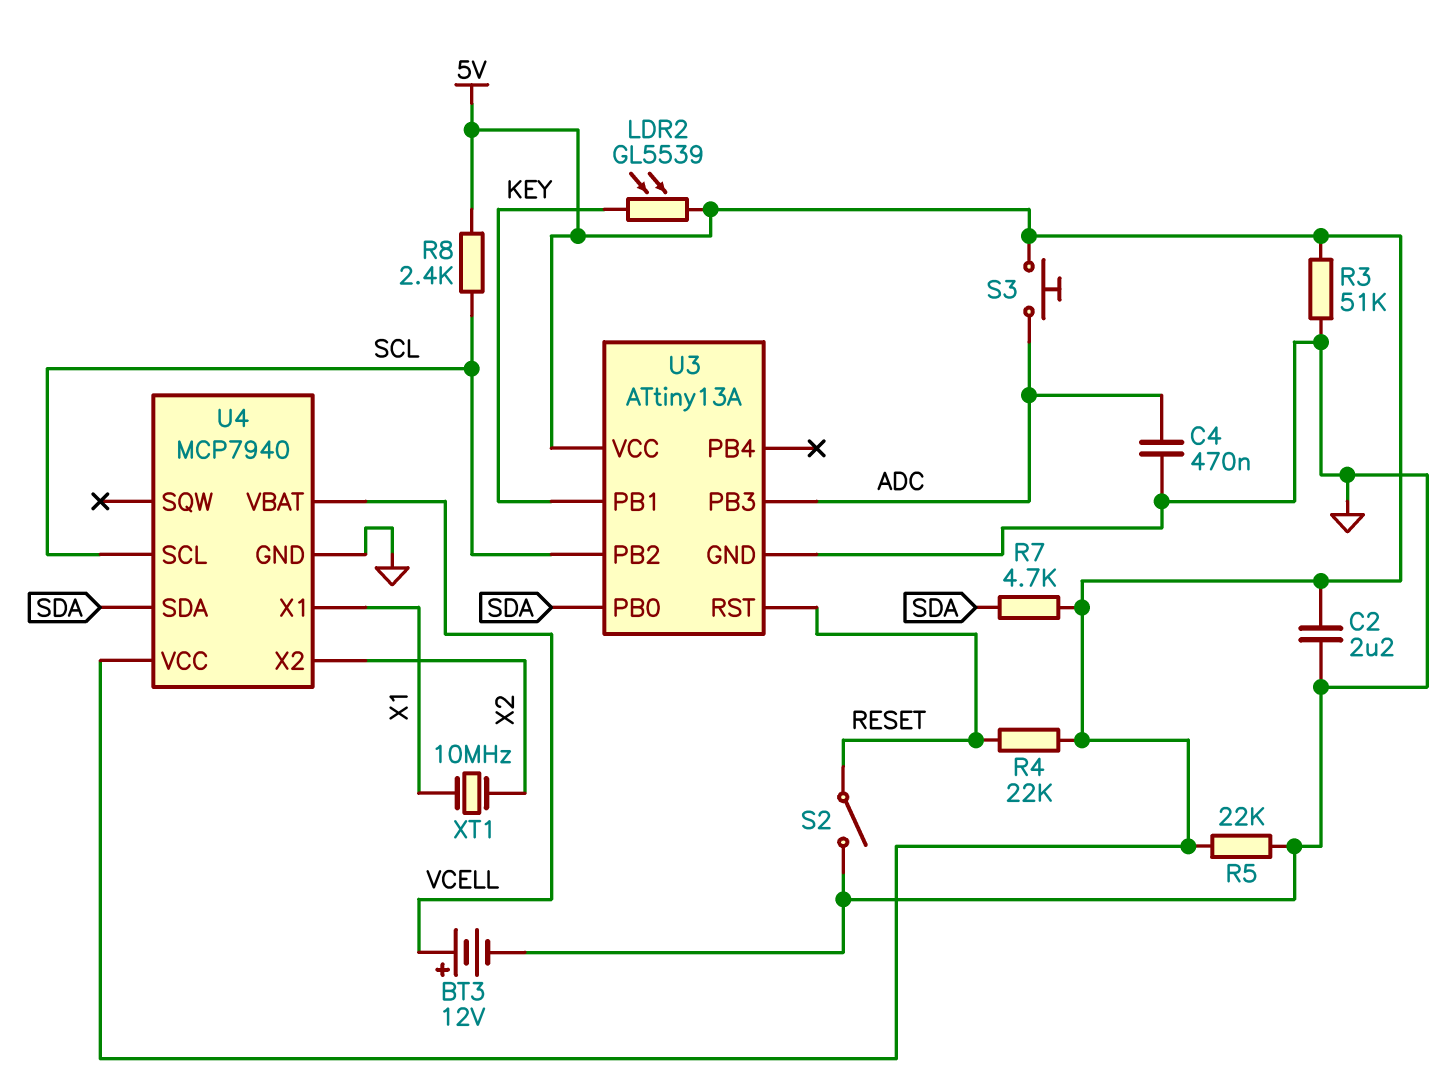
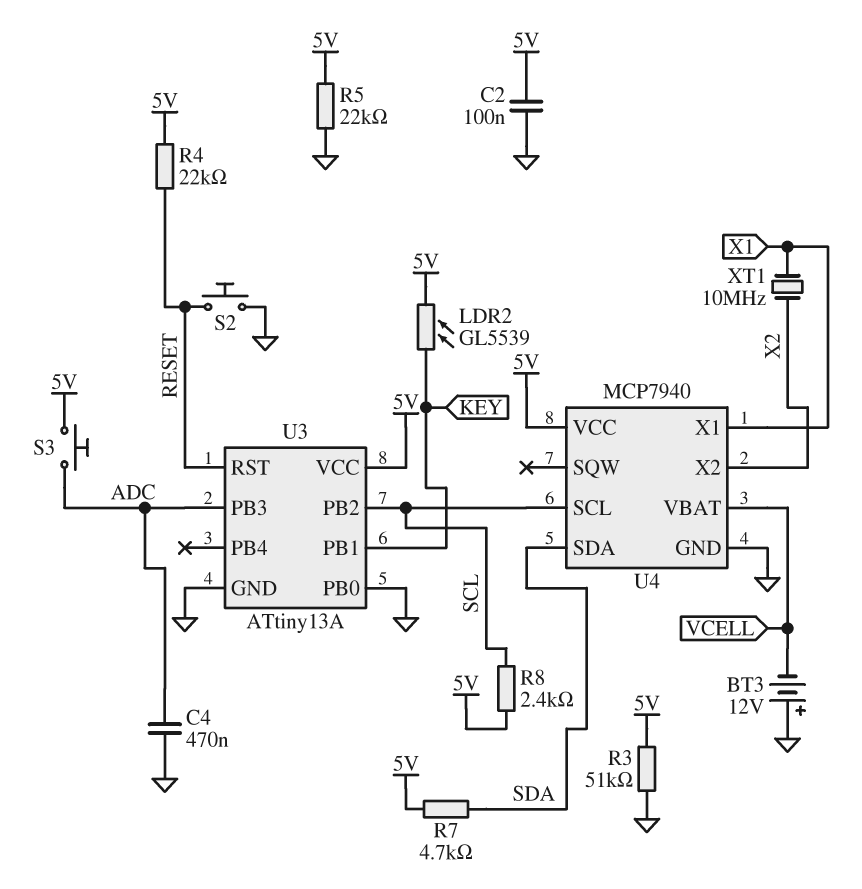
BT3: 12V (plus VCELL, minus GND) -> 12V (plus GND, minus VCELL)
C2: 2.2uF (5V, GND) -> 100nF (5V, GND)
S2: switch (GND, RESET) -> button (GND, RESET)
U3 pin PB0: SDA -> GND

